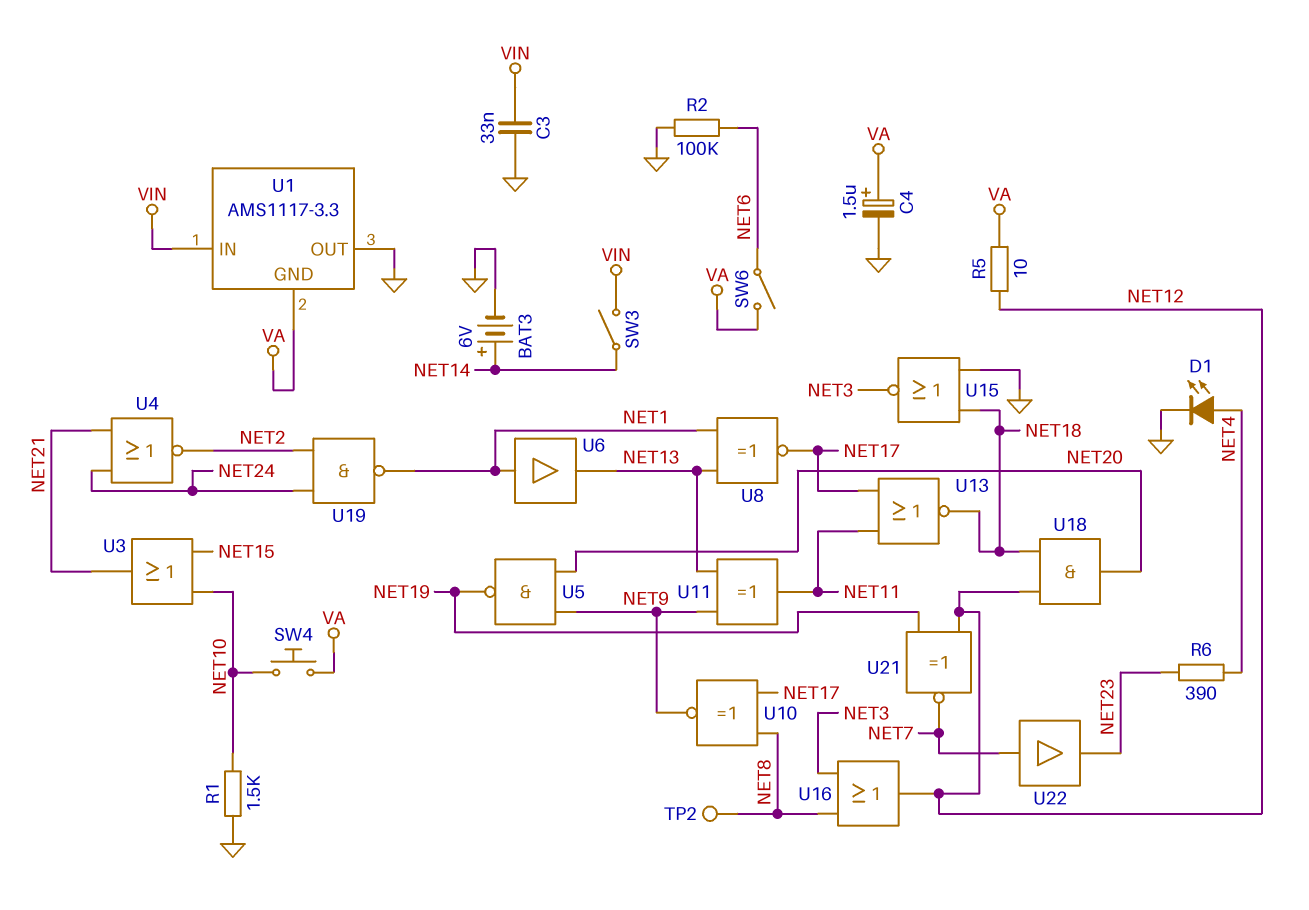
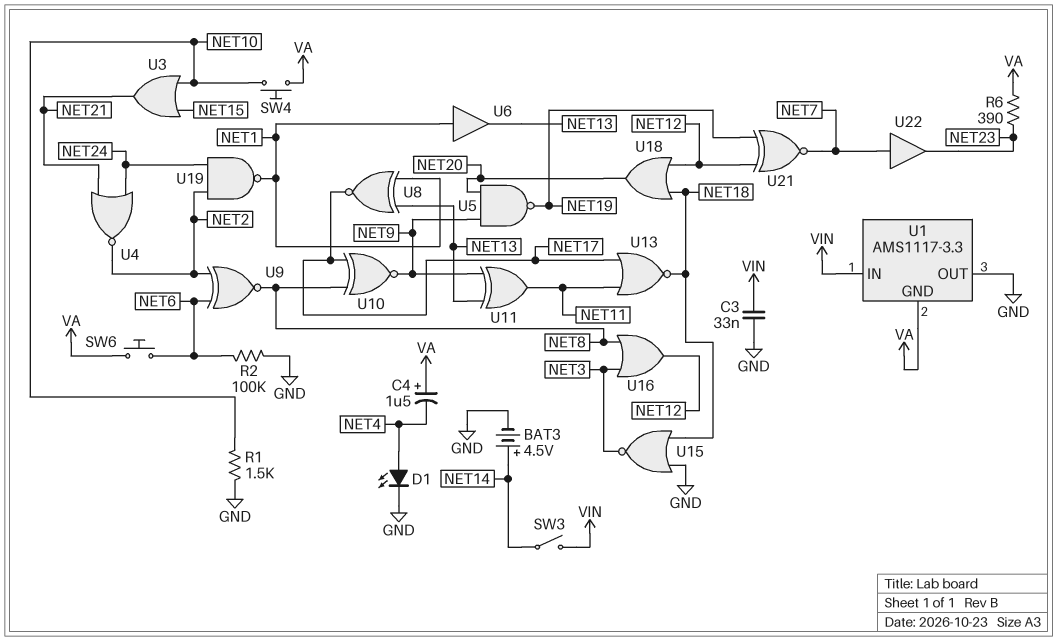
BAT3: 6V (plus NET14, minus GND) -> 4.5V (plus NET14, minus GND)
C4: 1.5uF (plus VA, minus GND) -> 1.5uF (plus VA, minus NET4)
R5: 10 (NET12, VA) -> none
R6: 390 (NET4, NET23) -> 390 (NET23, VA)
SW6: switch (NET6, VA) -> button (NET6, VA)
TP2: test point (NET8) -> none
U9: none -> XNOR (in NET2, in NET6, out NET8)
U18: AND (in NET12, in NET18, out NET20) -> OR (in NET12, in NET18, out NET20)

